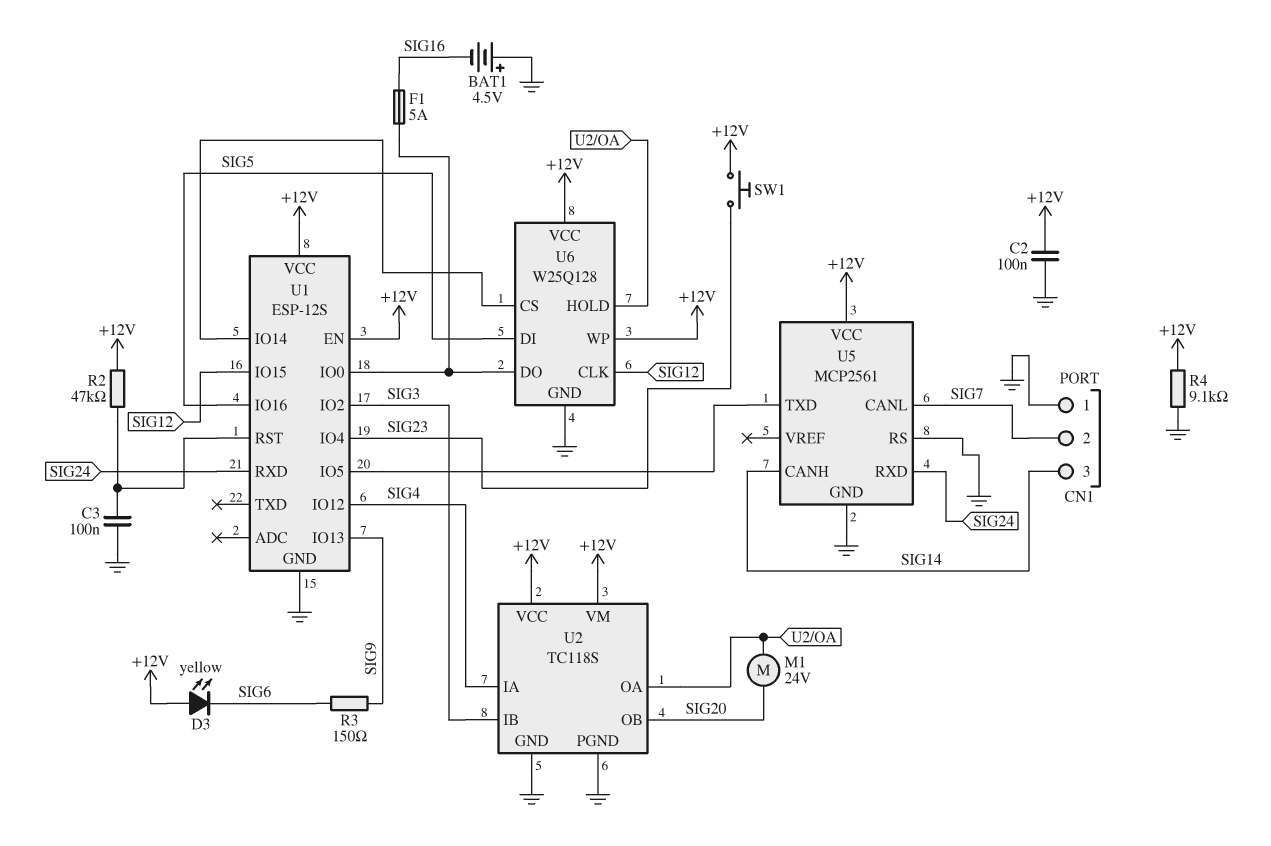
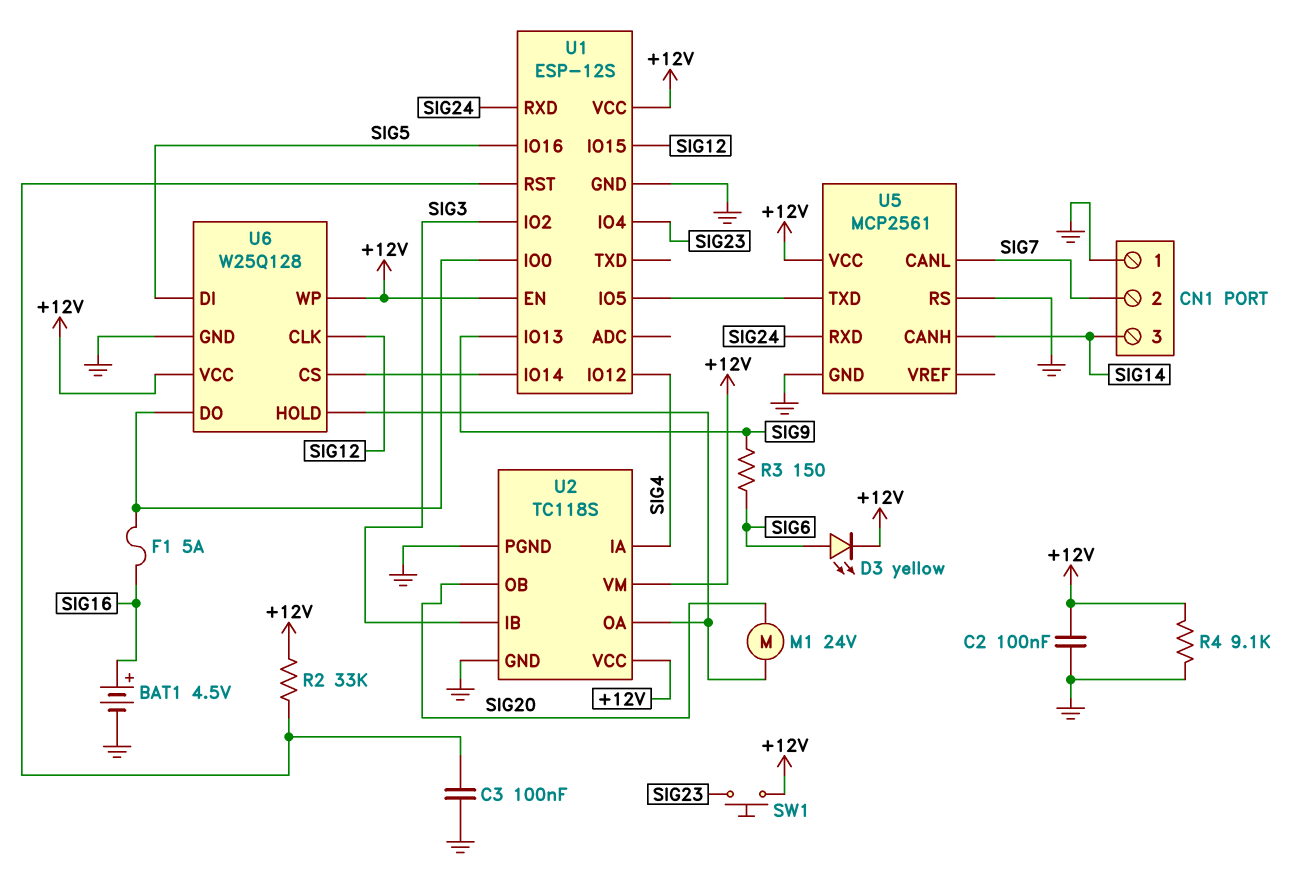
BAT1: 4.5V (plus GND, minus SIG16) -> 4.5V (plus SIG16, minus GND)
D3: LED yellow (A +12V, K SIG6) -> LED yellow (A SIG6, K +12V)
R2: 47k (+12V, U1/RST) -> 33k (+12V, U1/RST)

